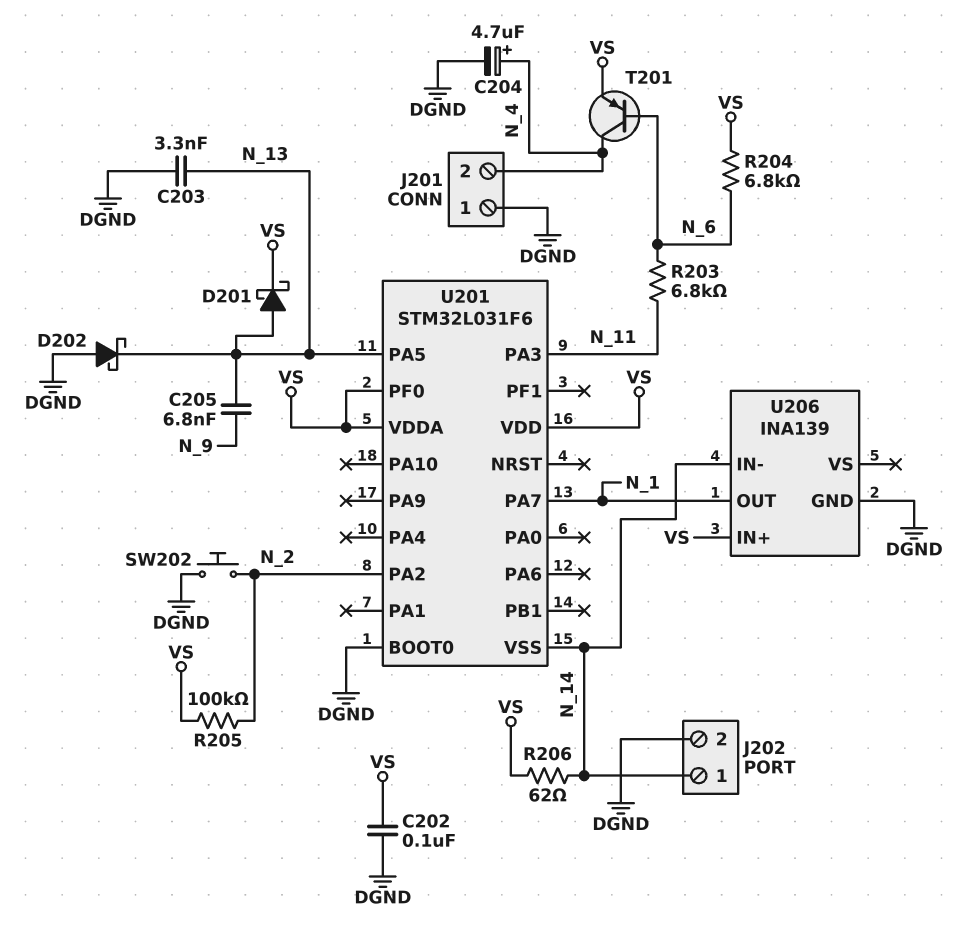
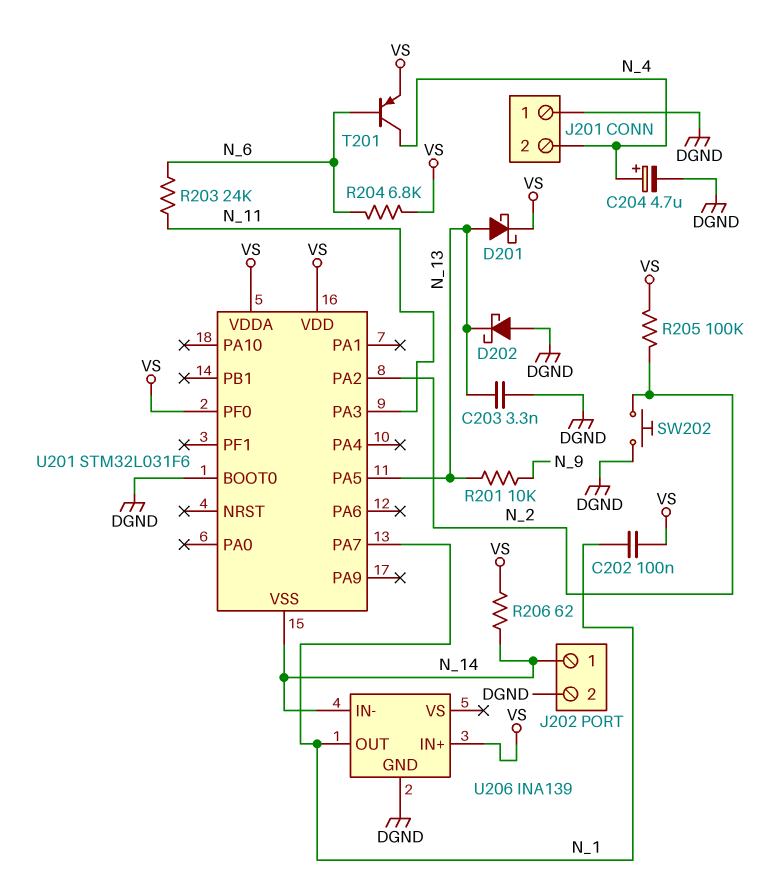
C202: 100nF (DGND, VS) -> 100nF (N_1, VS)
C205: 6.8nF (N_9, N_13) -> none
R201: none -> 10k (N_9, N_13)
R203: 6.8k (N_6, N_11) -> 24k (N_6, N_11)

